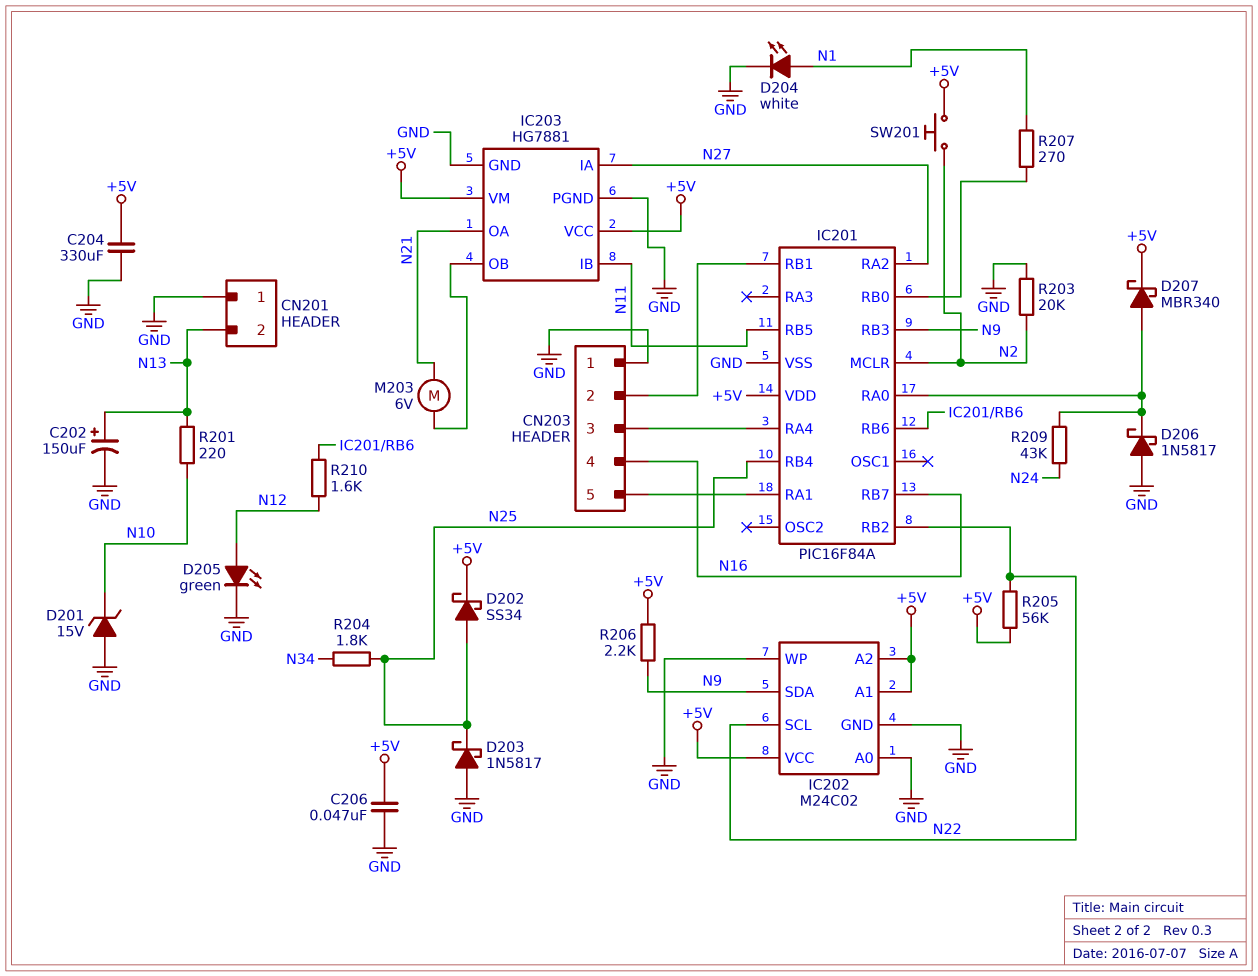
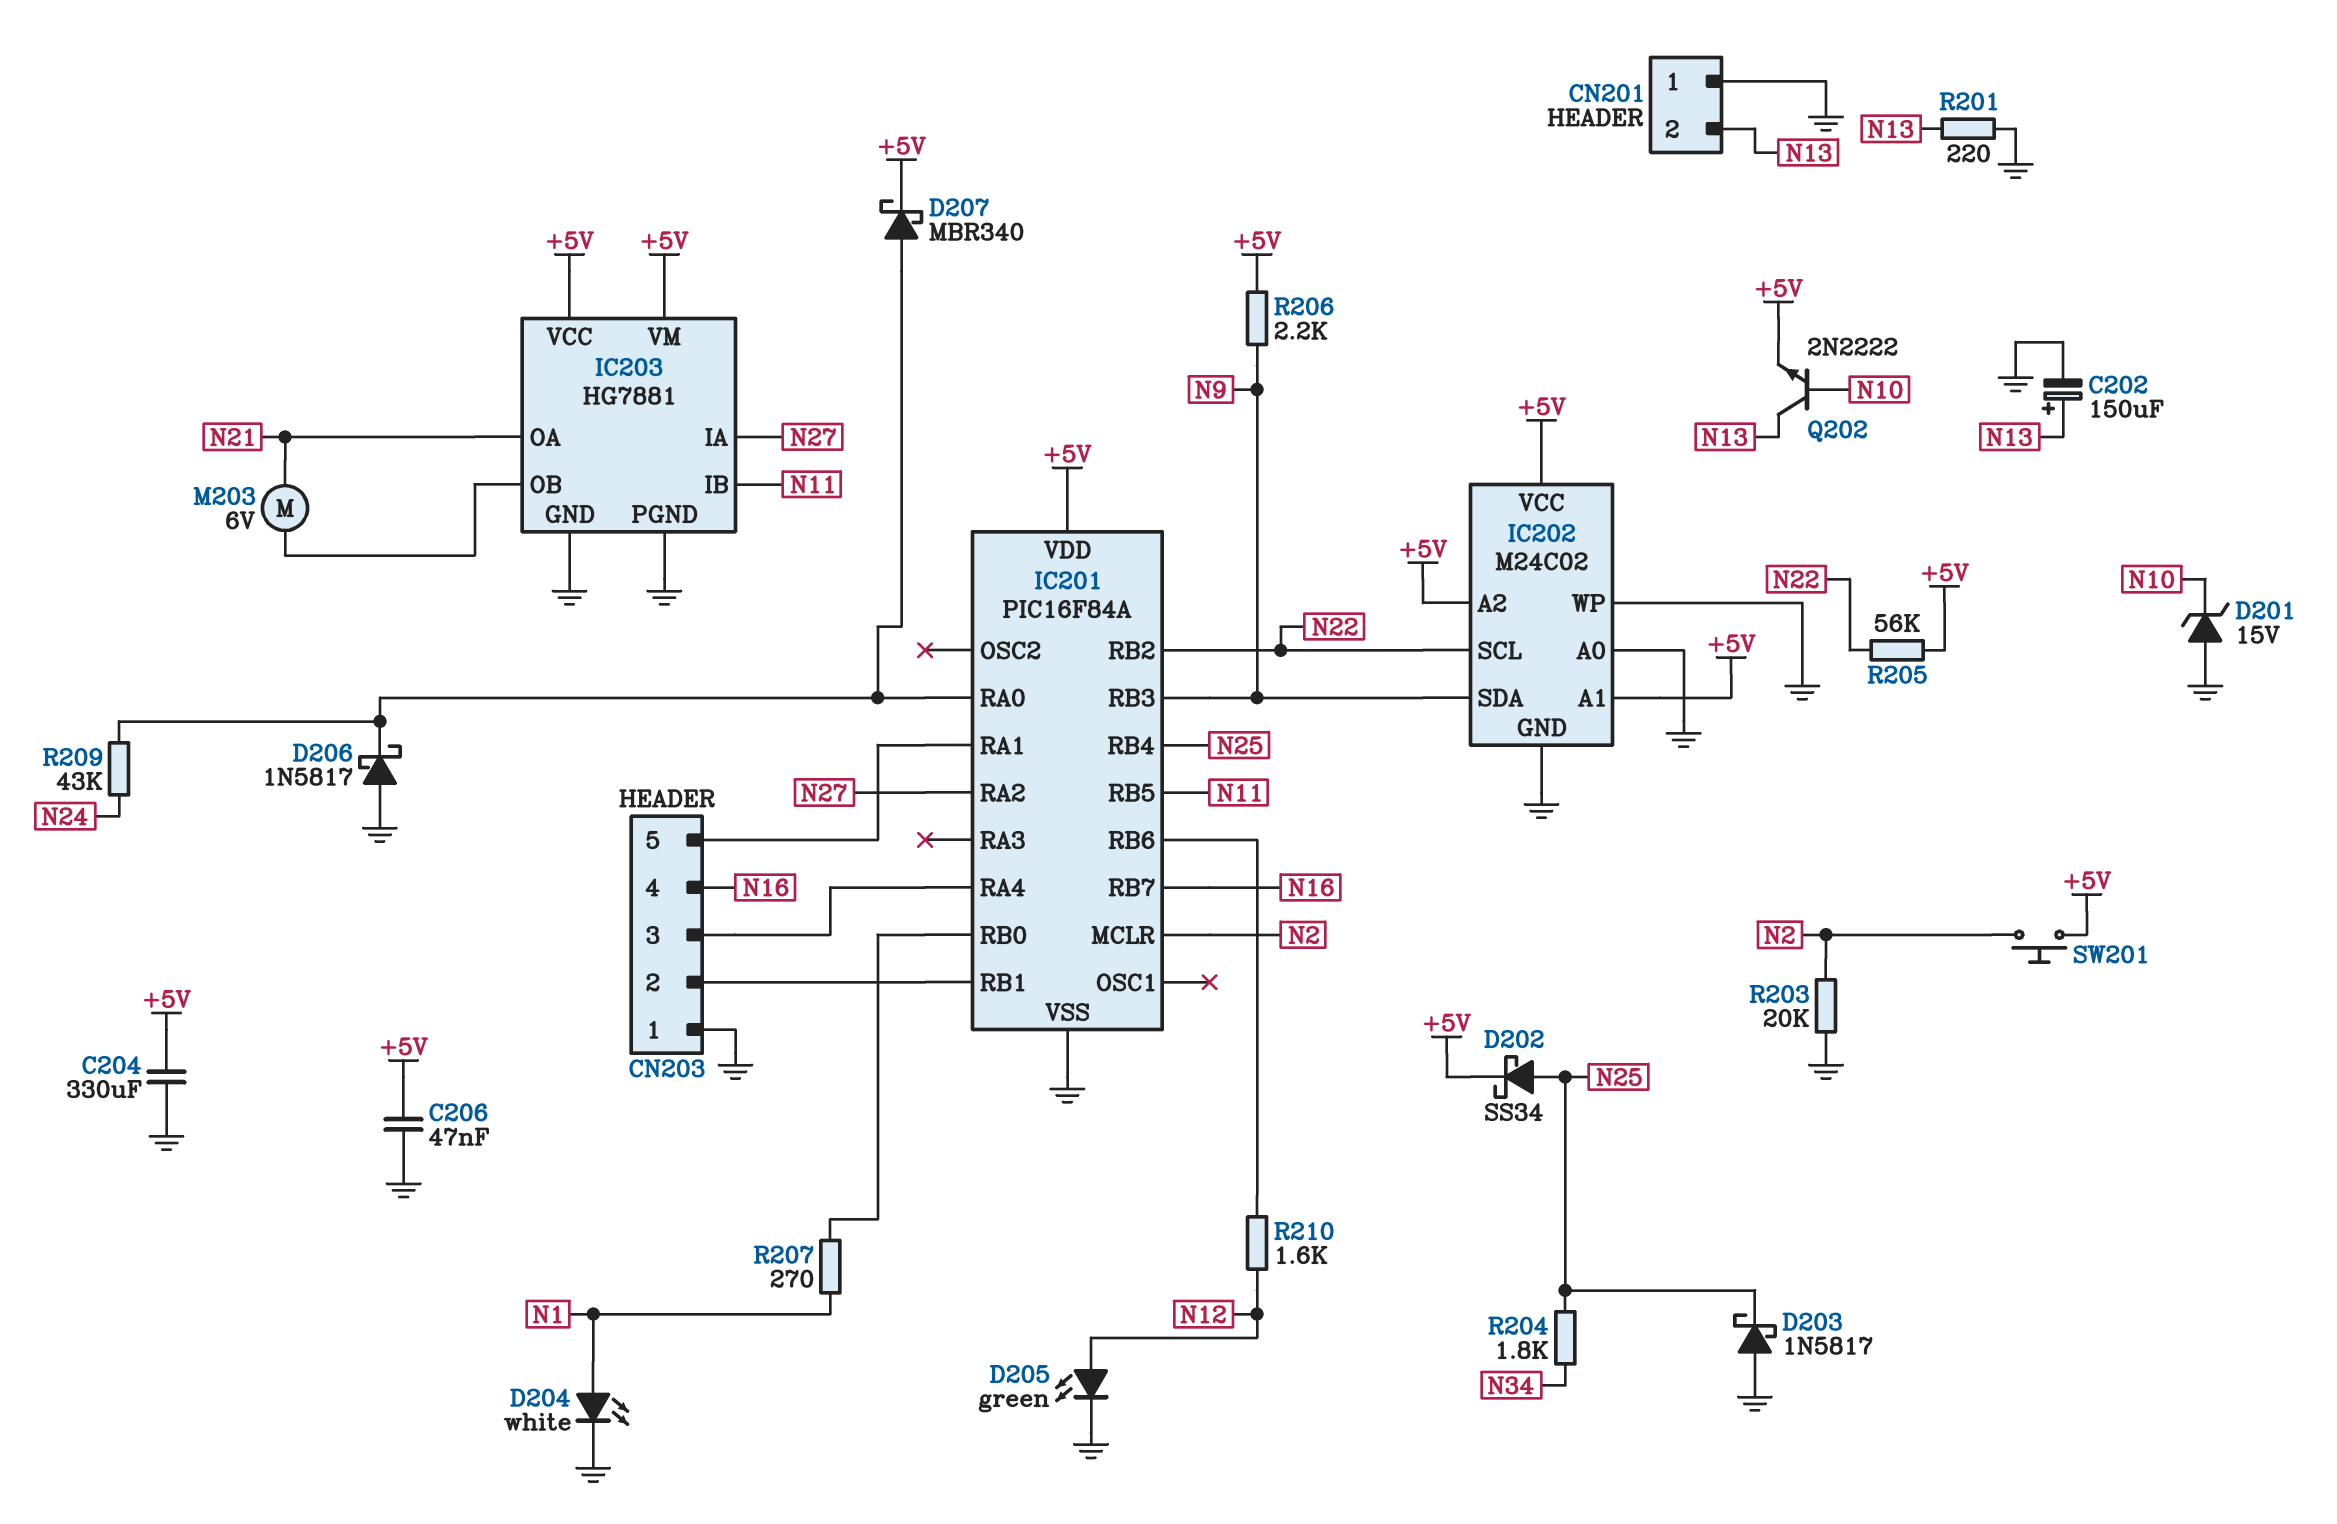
Q202: none -> NPN 2N2222 (B N10, C N13, E +5V)
R201: 220 (N10, N13) -> 220 (GND, N13)

